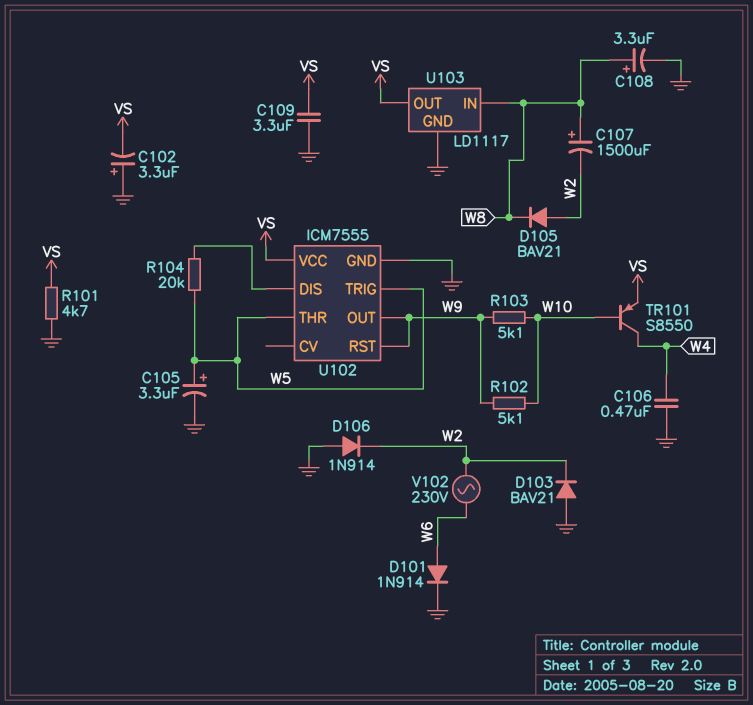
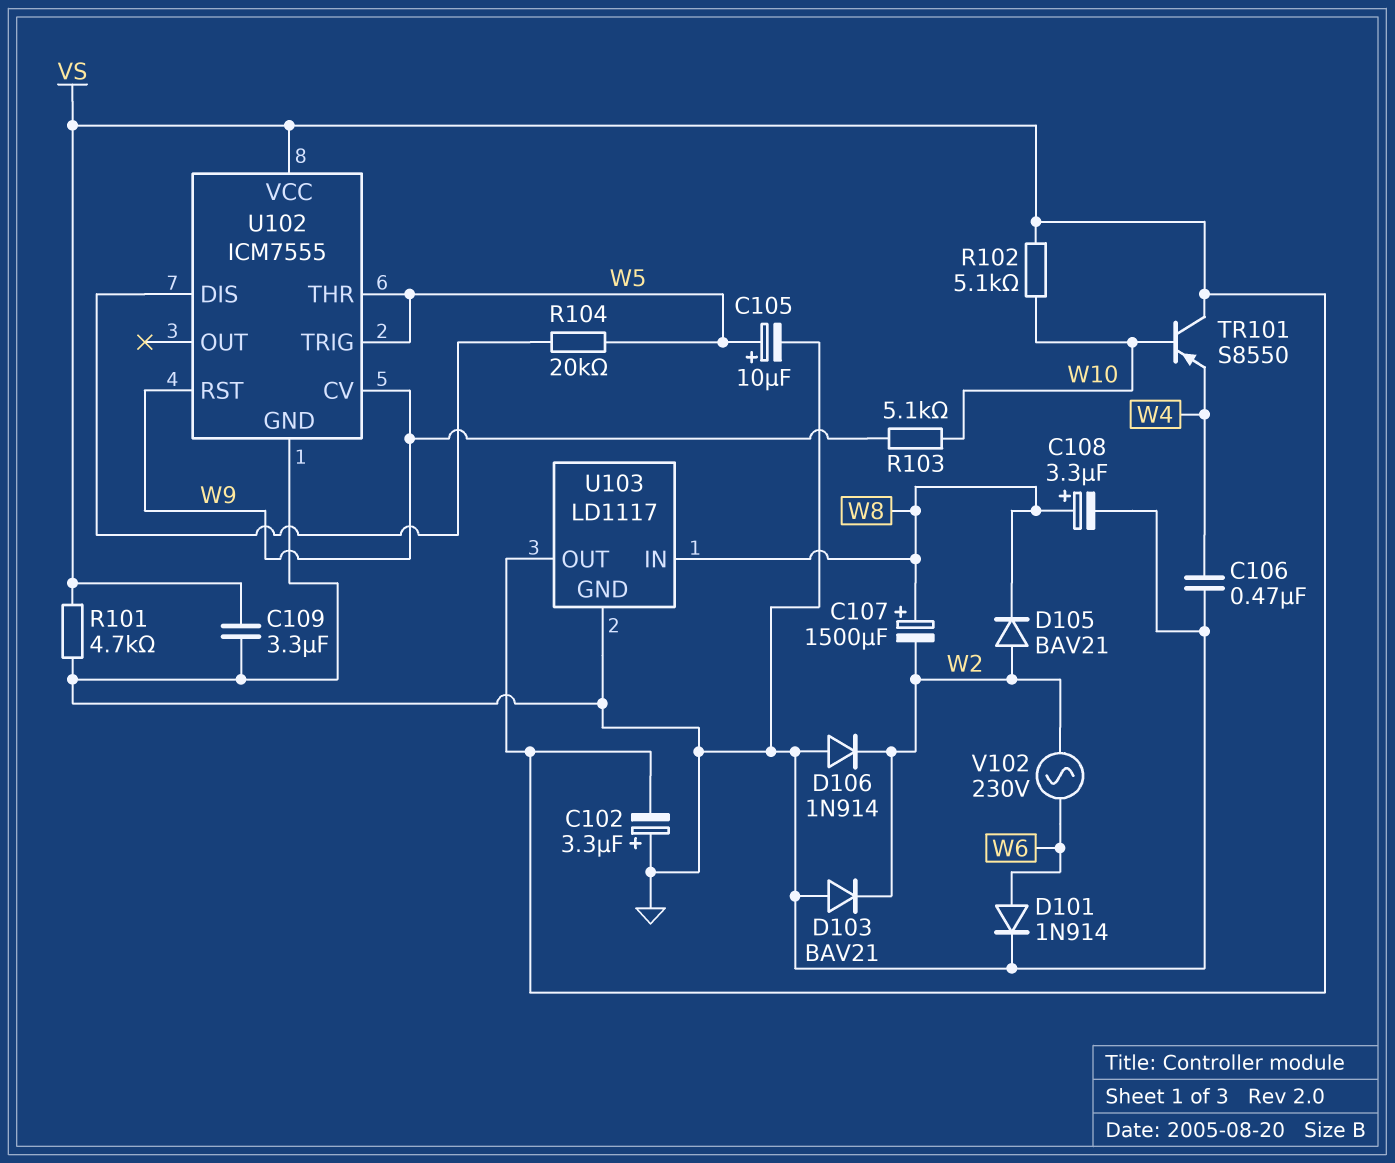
C105: 3.3uF (plus W5, minus GND) -> 10uF (plus W5, minus GND)
R102: 5.1k (W9, W10) -> 5.1k (VS, W10)
TR101: PNP S8550 (B W10, C W4, E VS) -> PNP S8550 (B W10, C VS, E W4)
U102 pin CV: none -> W9
U102 pin OUT: W9 -> none

